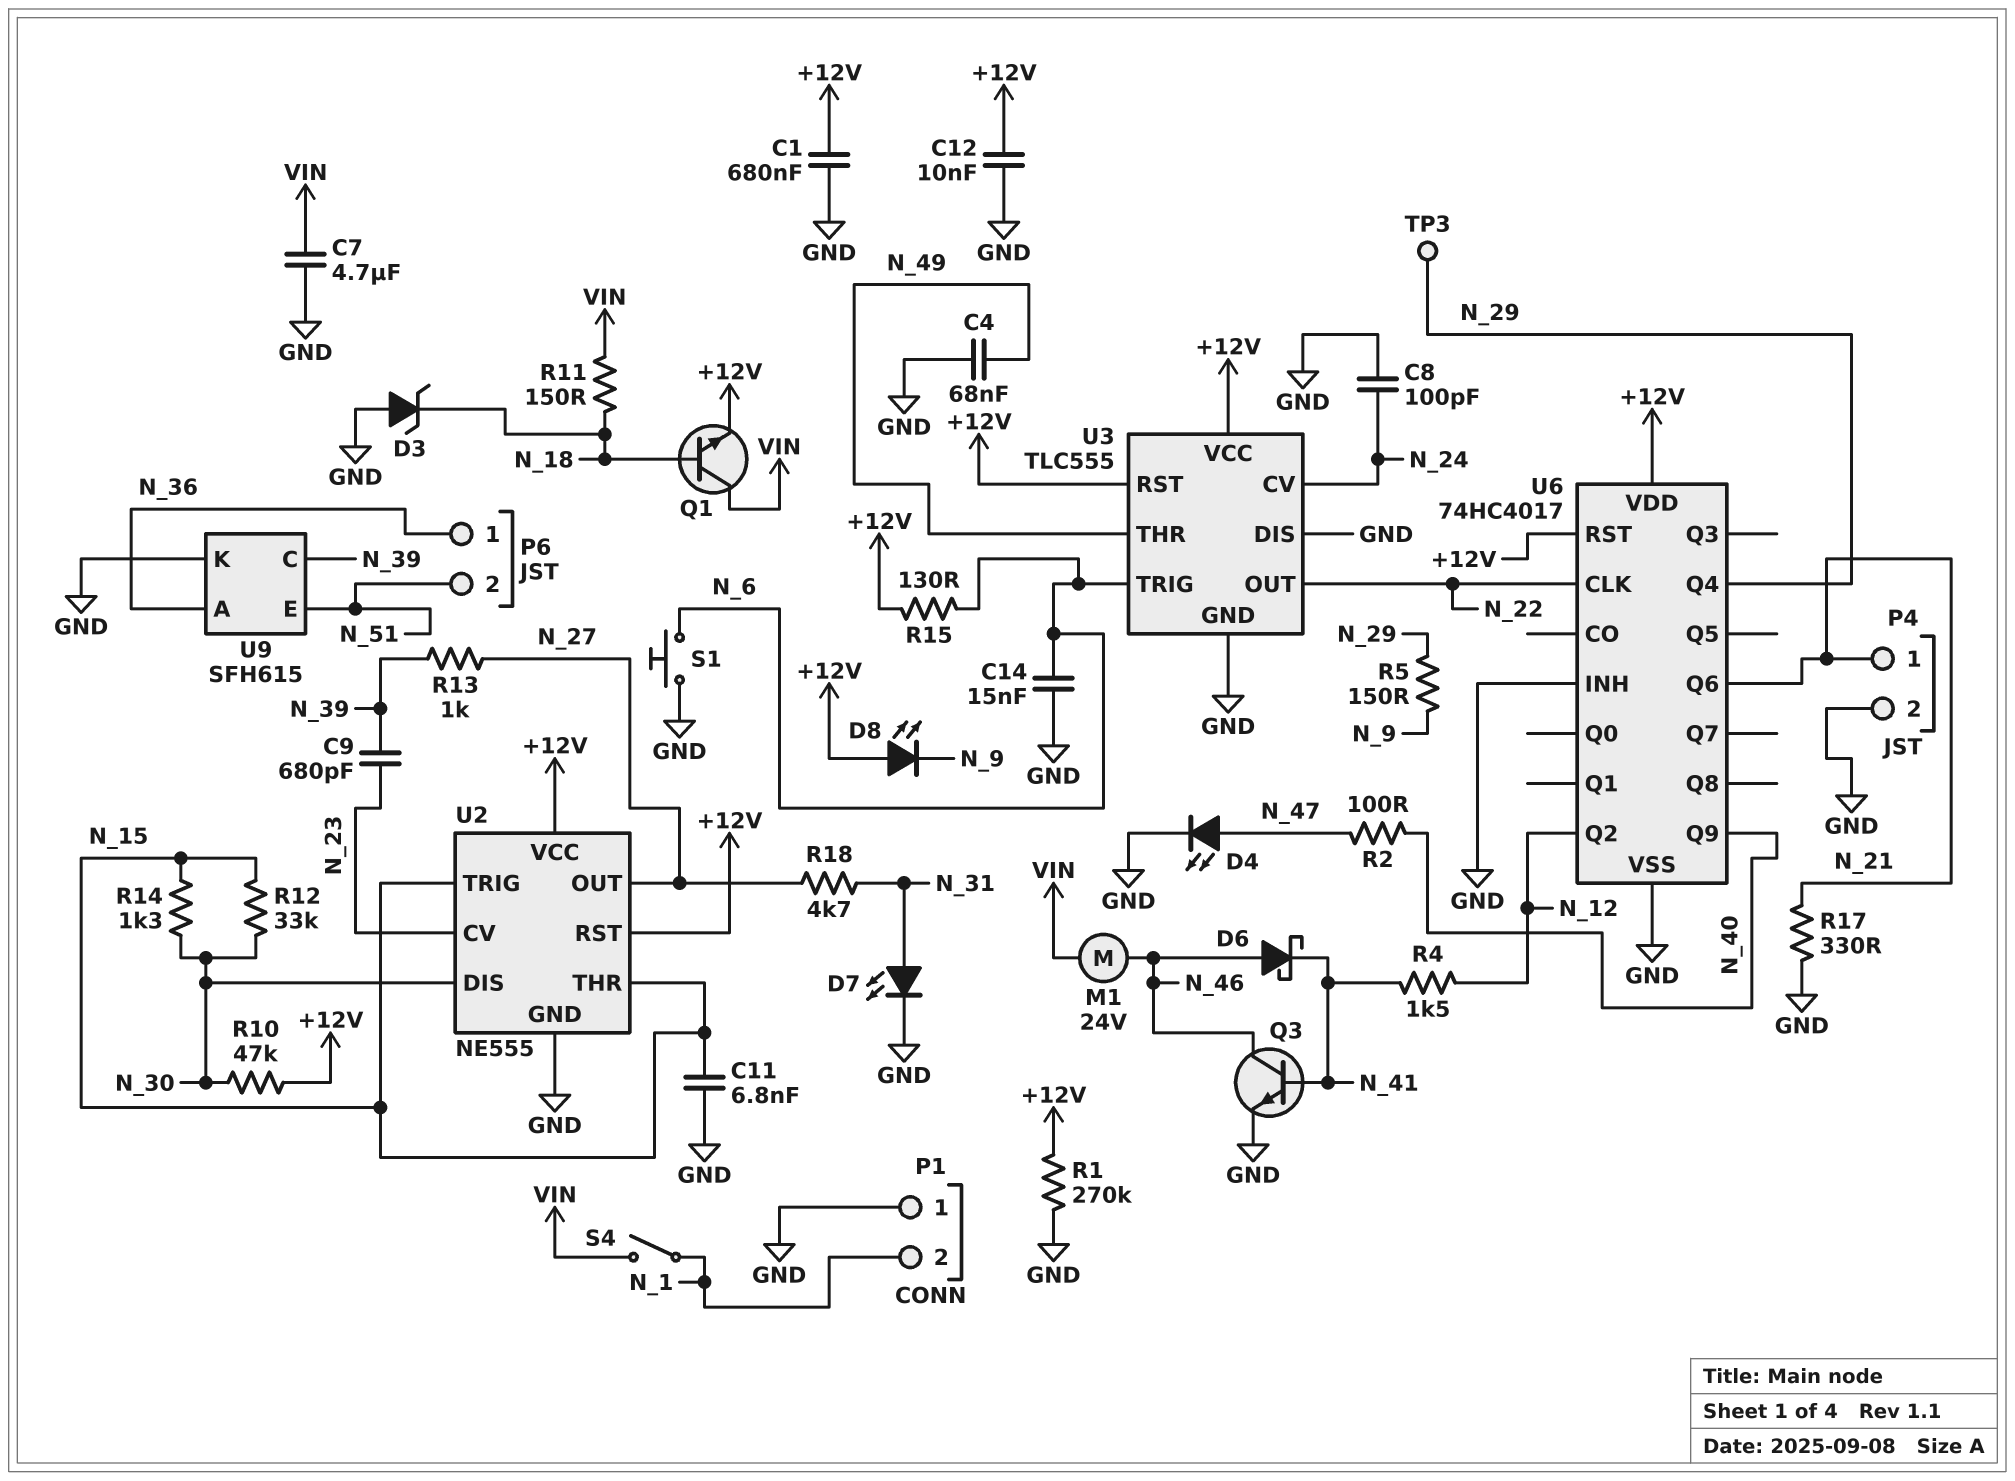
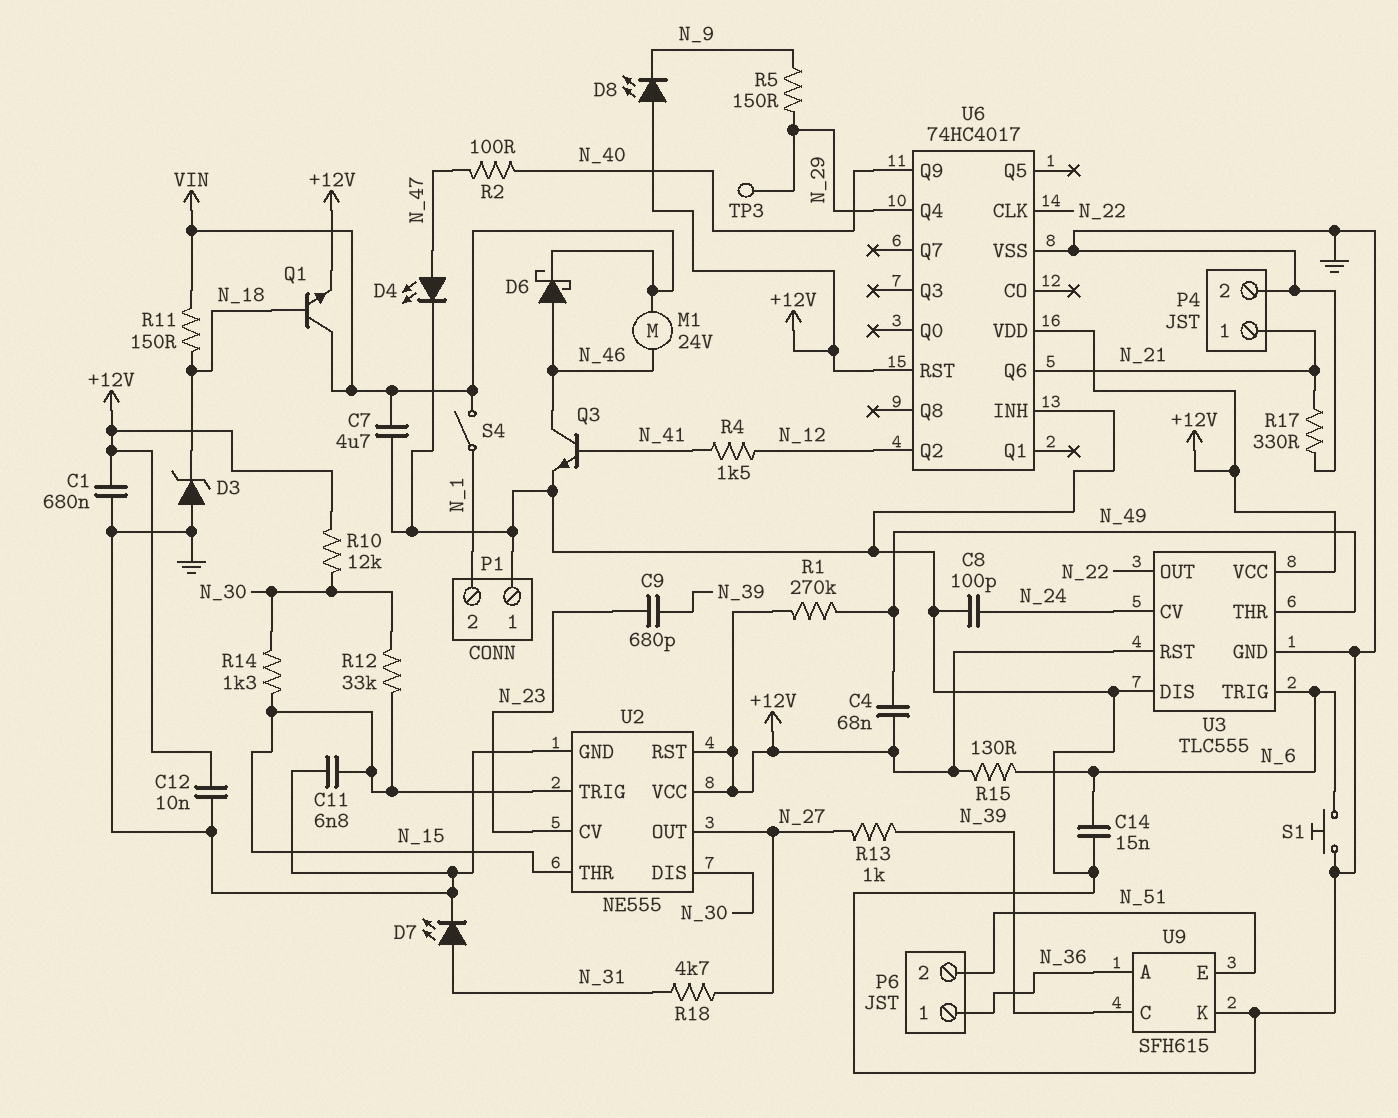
C4: 68nF (GND, N_49) -> 68nF (+12V, N_49)
D6: schottky (A N_46, K N_41) -> schottky (A N_46, K VIN)
R1: 270k (+12V, GND) -> 270k (+12V, N_49)
R10: 47k (+12V, N_30) -> 12k (+12V, N_30)

